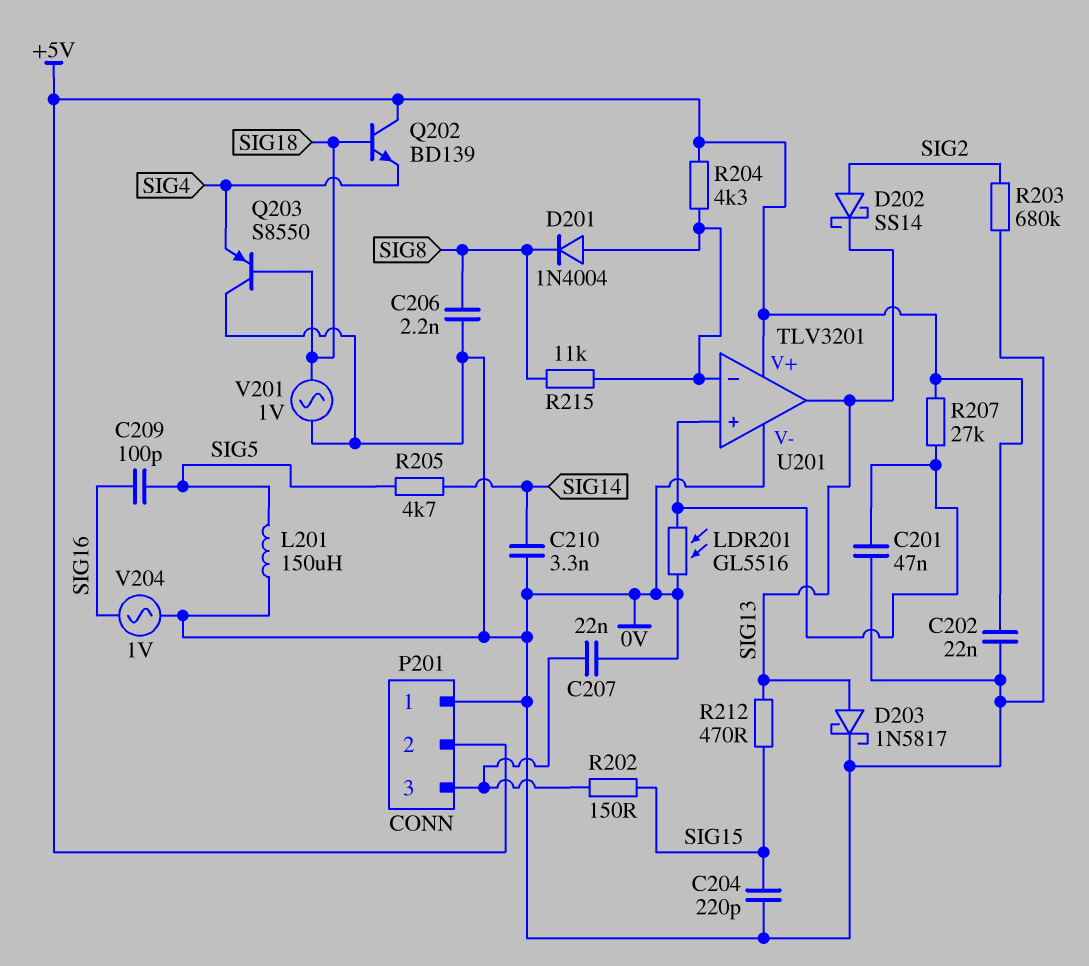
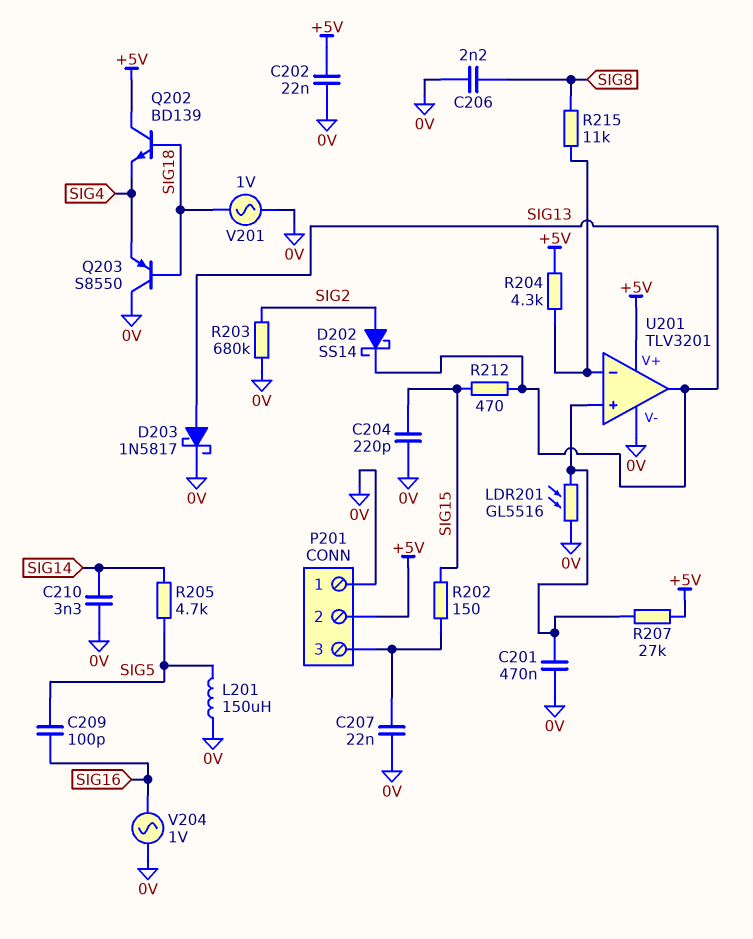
C201: 47nF (0V, U201/in+) -> 470nF (0V, U201/in+)
D201: diode 1N4004 (A U201/in-, K SIG8) -> none

